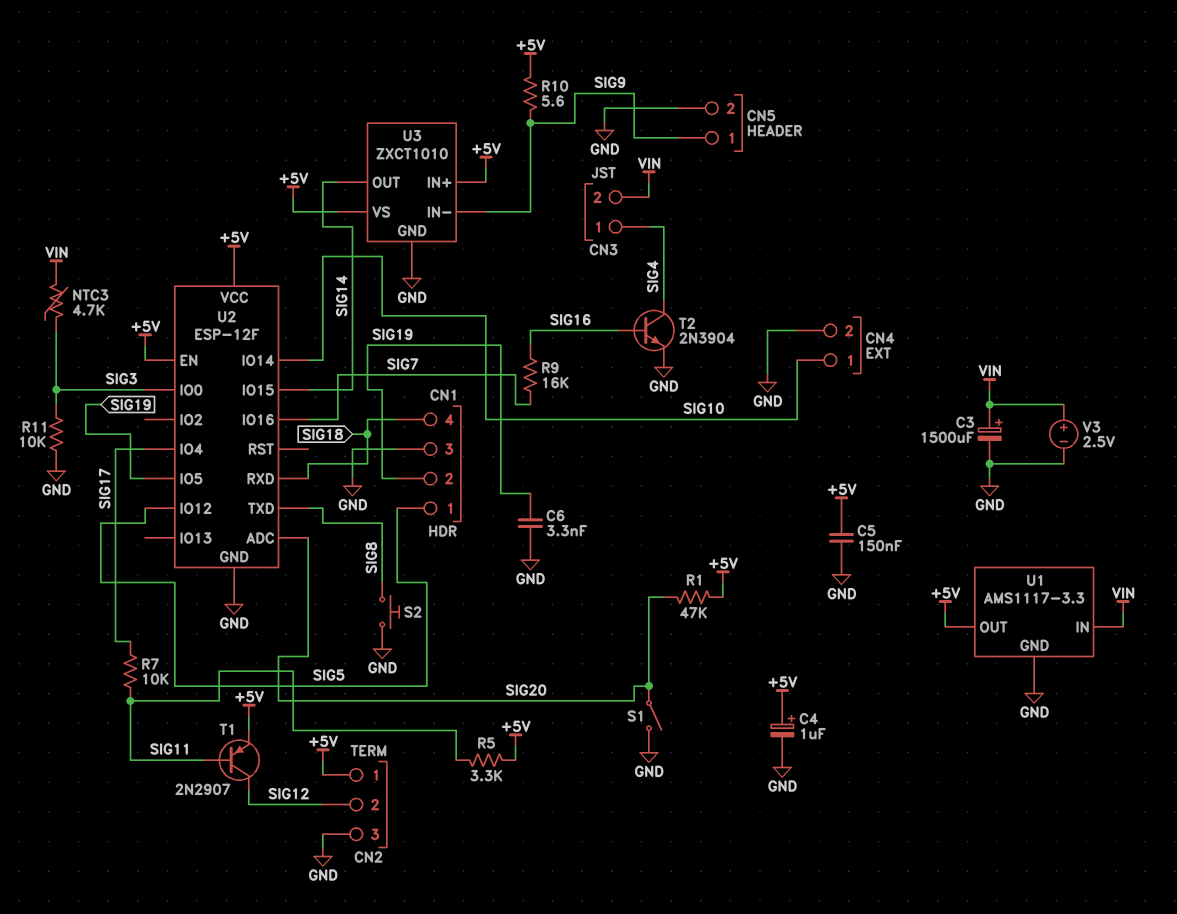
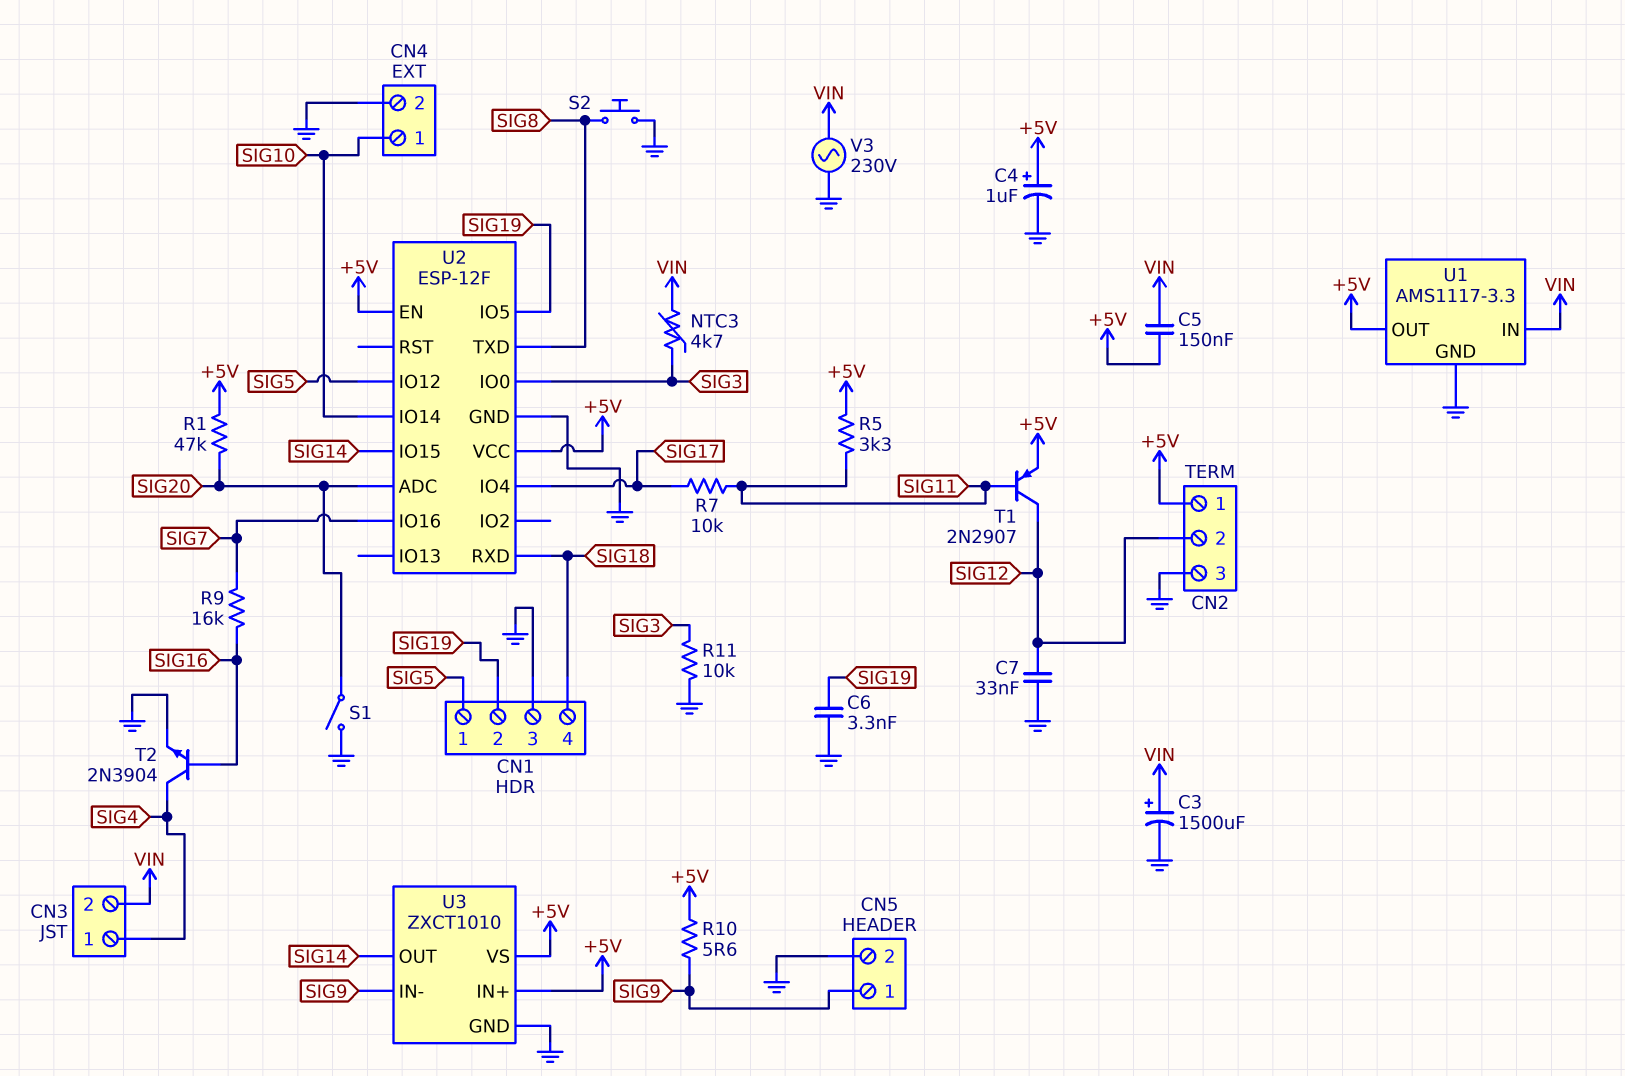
C5: 150nF (+5V, GND) -> 150nF (+5V, VIN)
C7: none -> 33nF (GND, SIG12)
V3: 2.5V (plus VIN, minus GND) -> AC 230V (GND, VIN)

